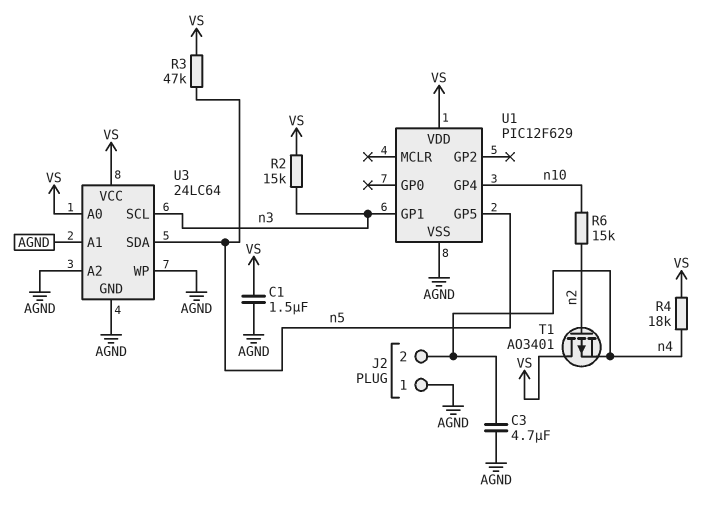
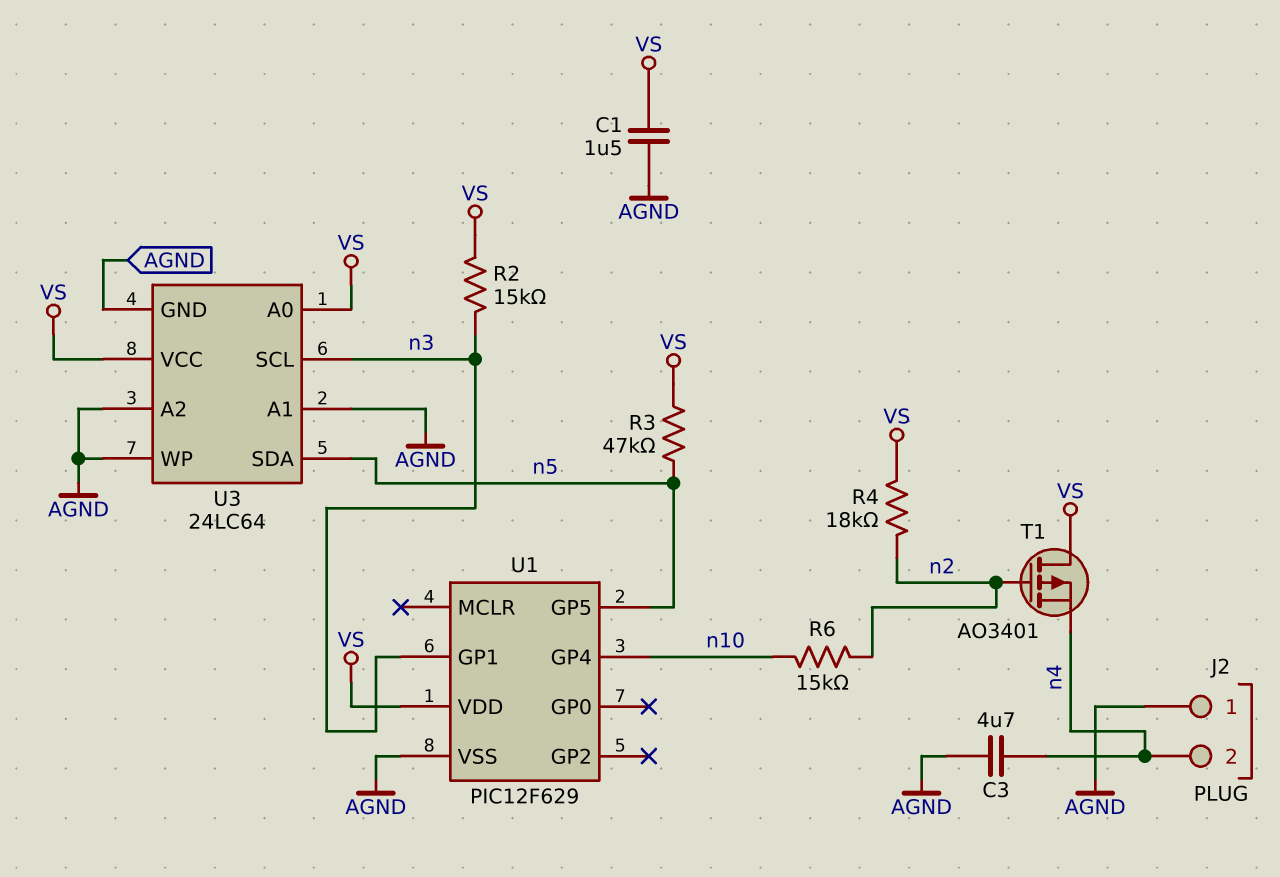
R4: 18k (VS, n4) -> 18k (VS, n2)

